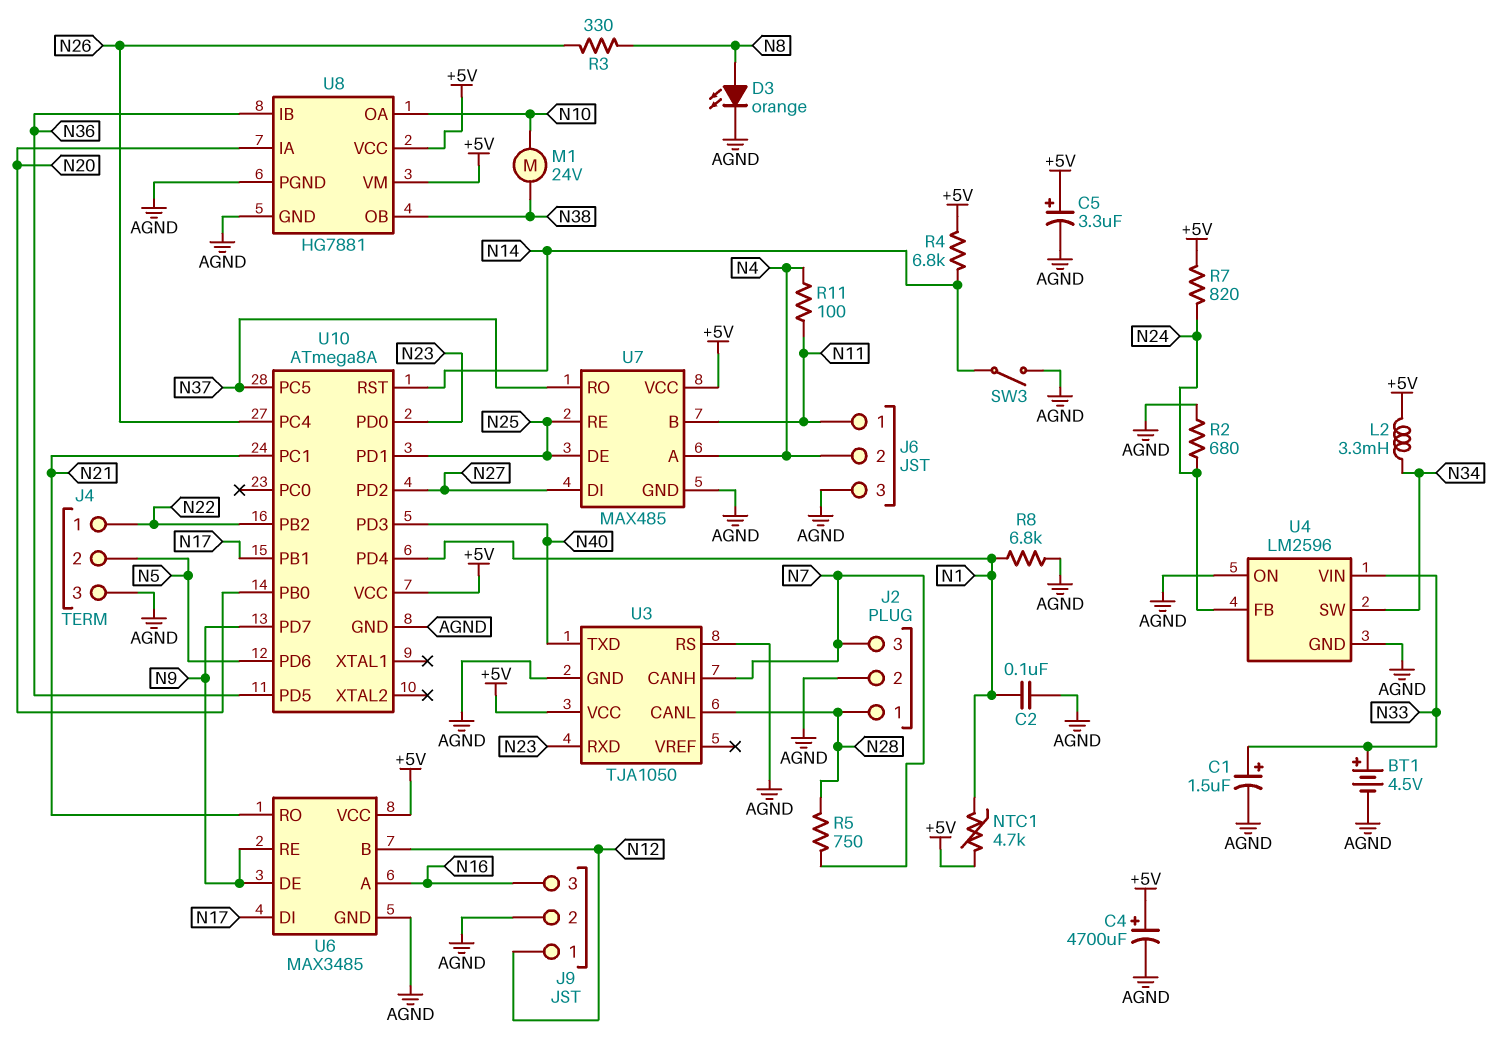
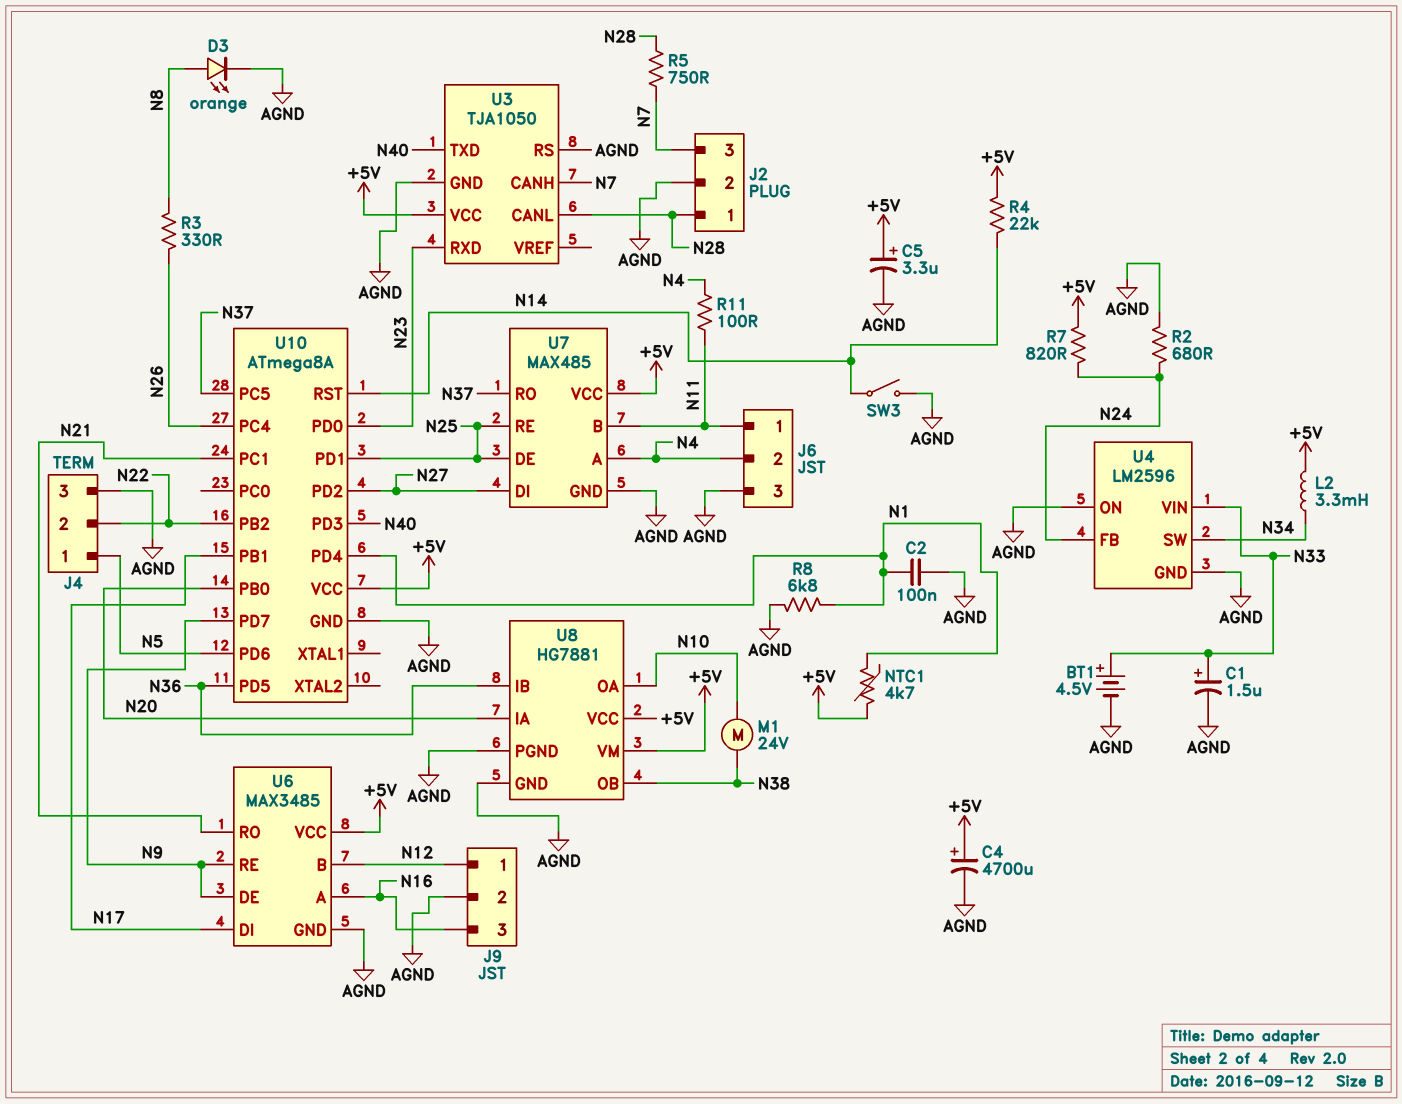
J4 pin 1: N22 -> N5
J4 pin 2: N5 -> N22
R4: 6.8k (+5V, N14) -> 22k (+5V, N14)

